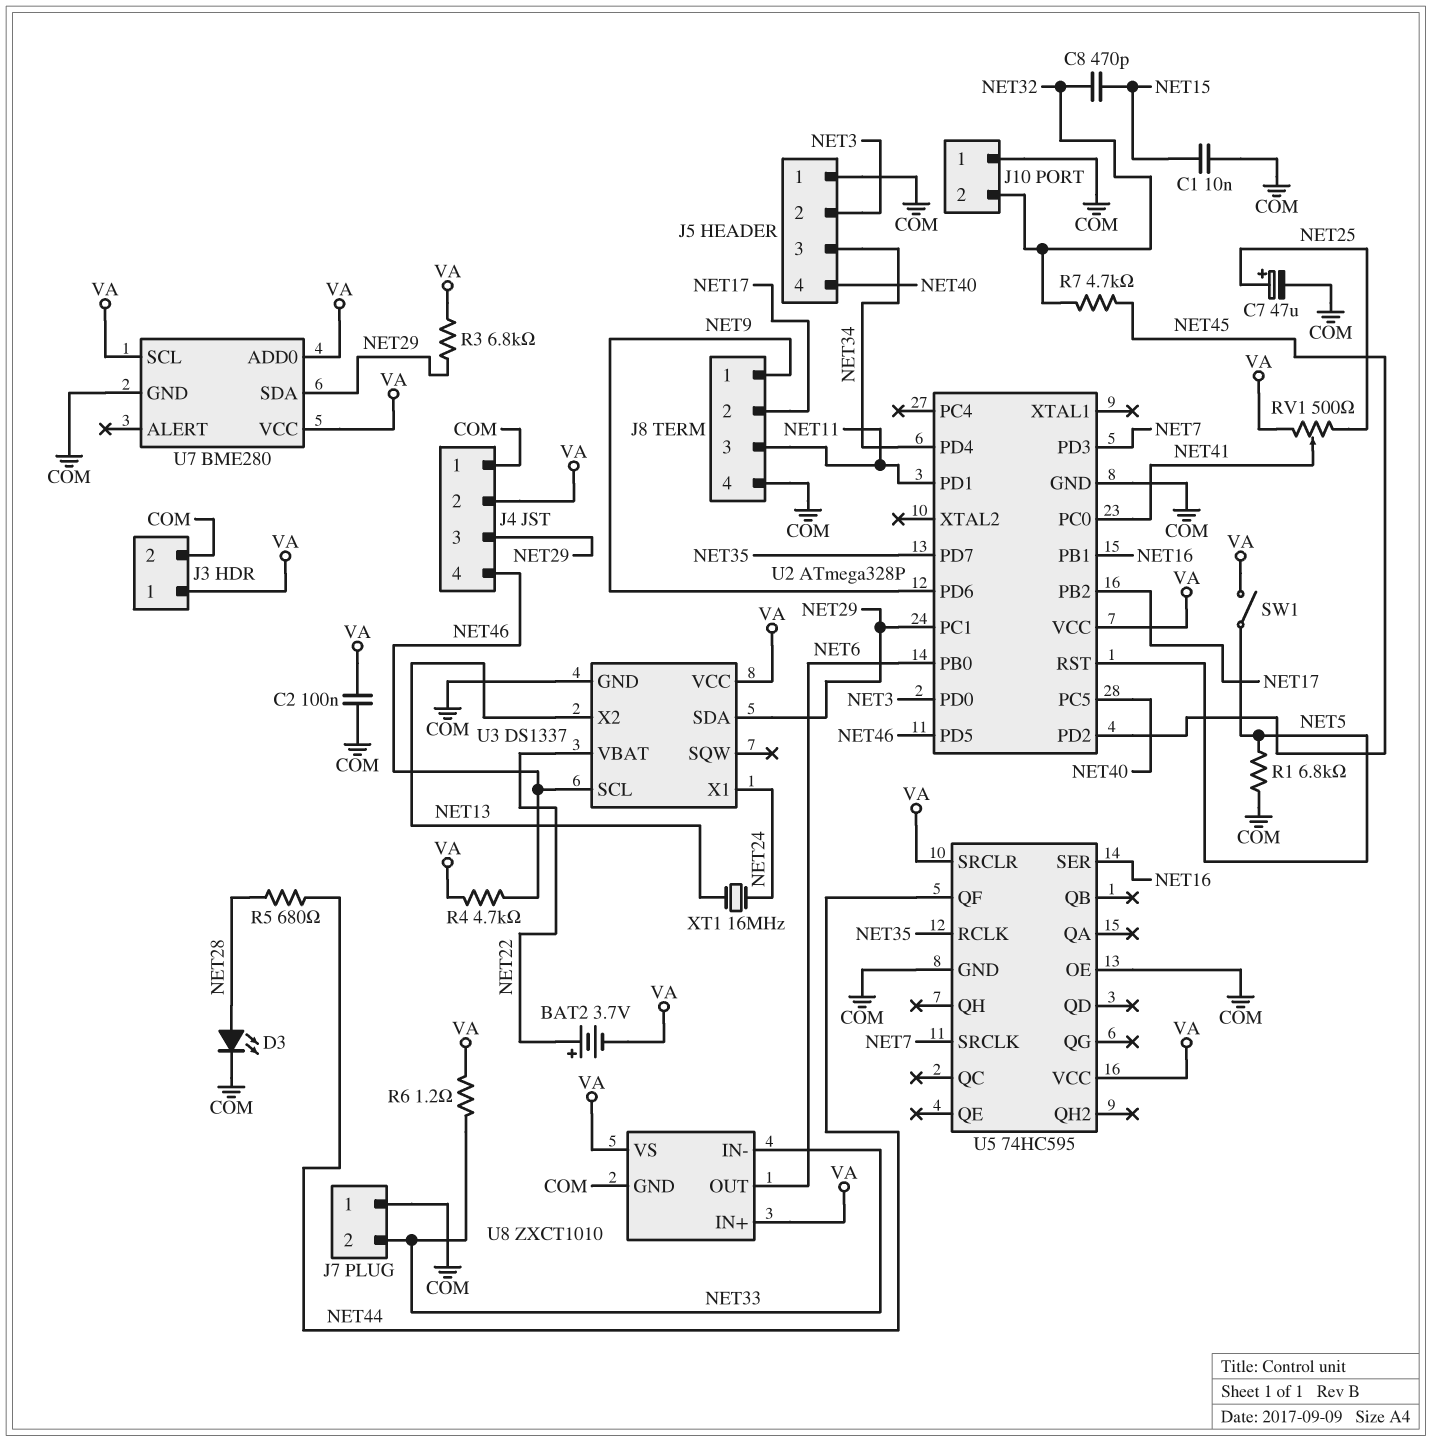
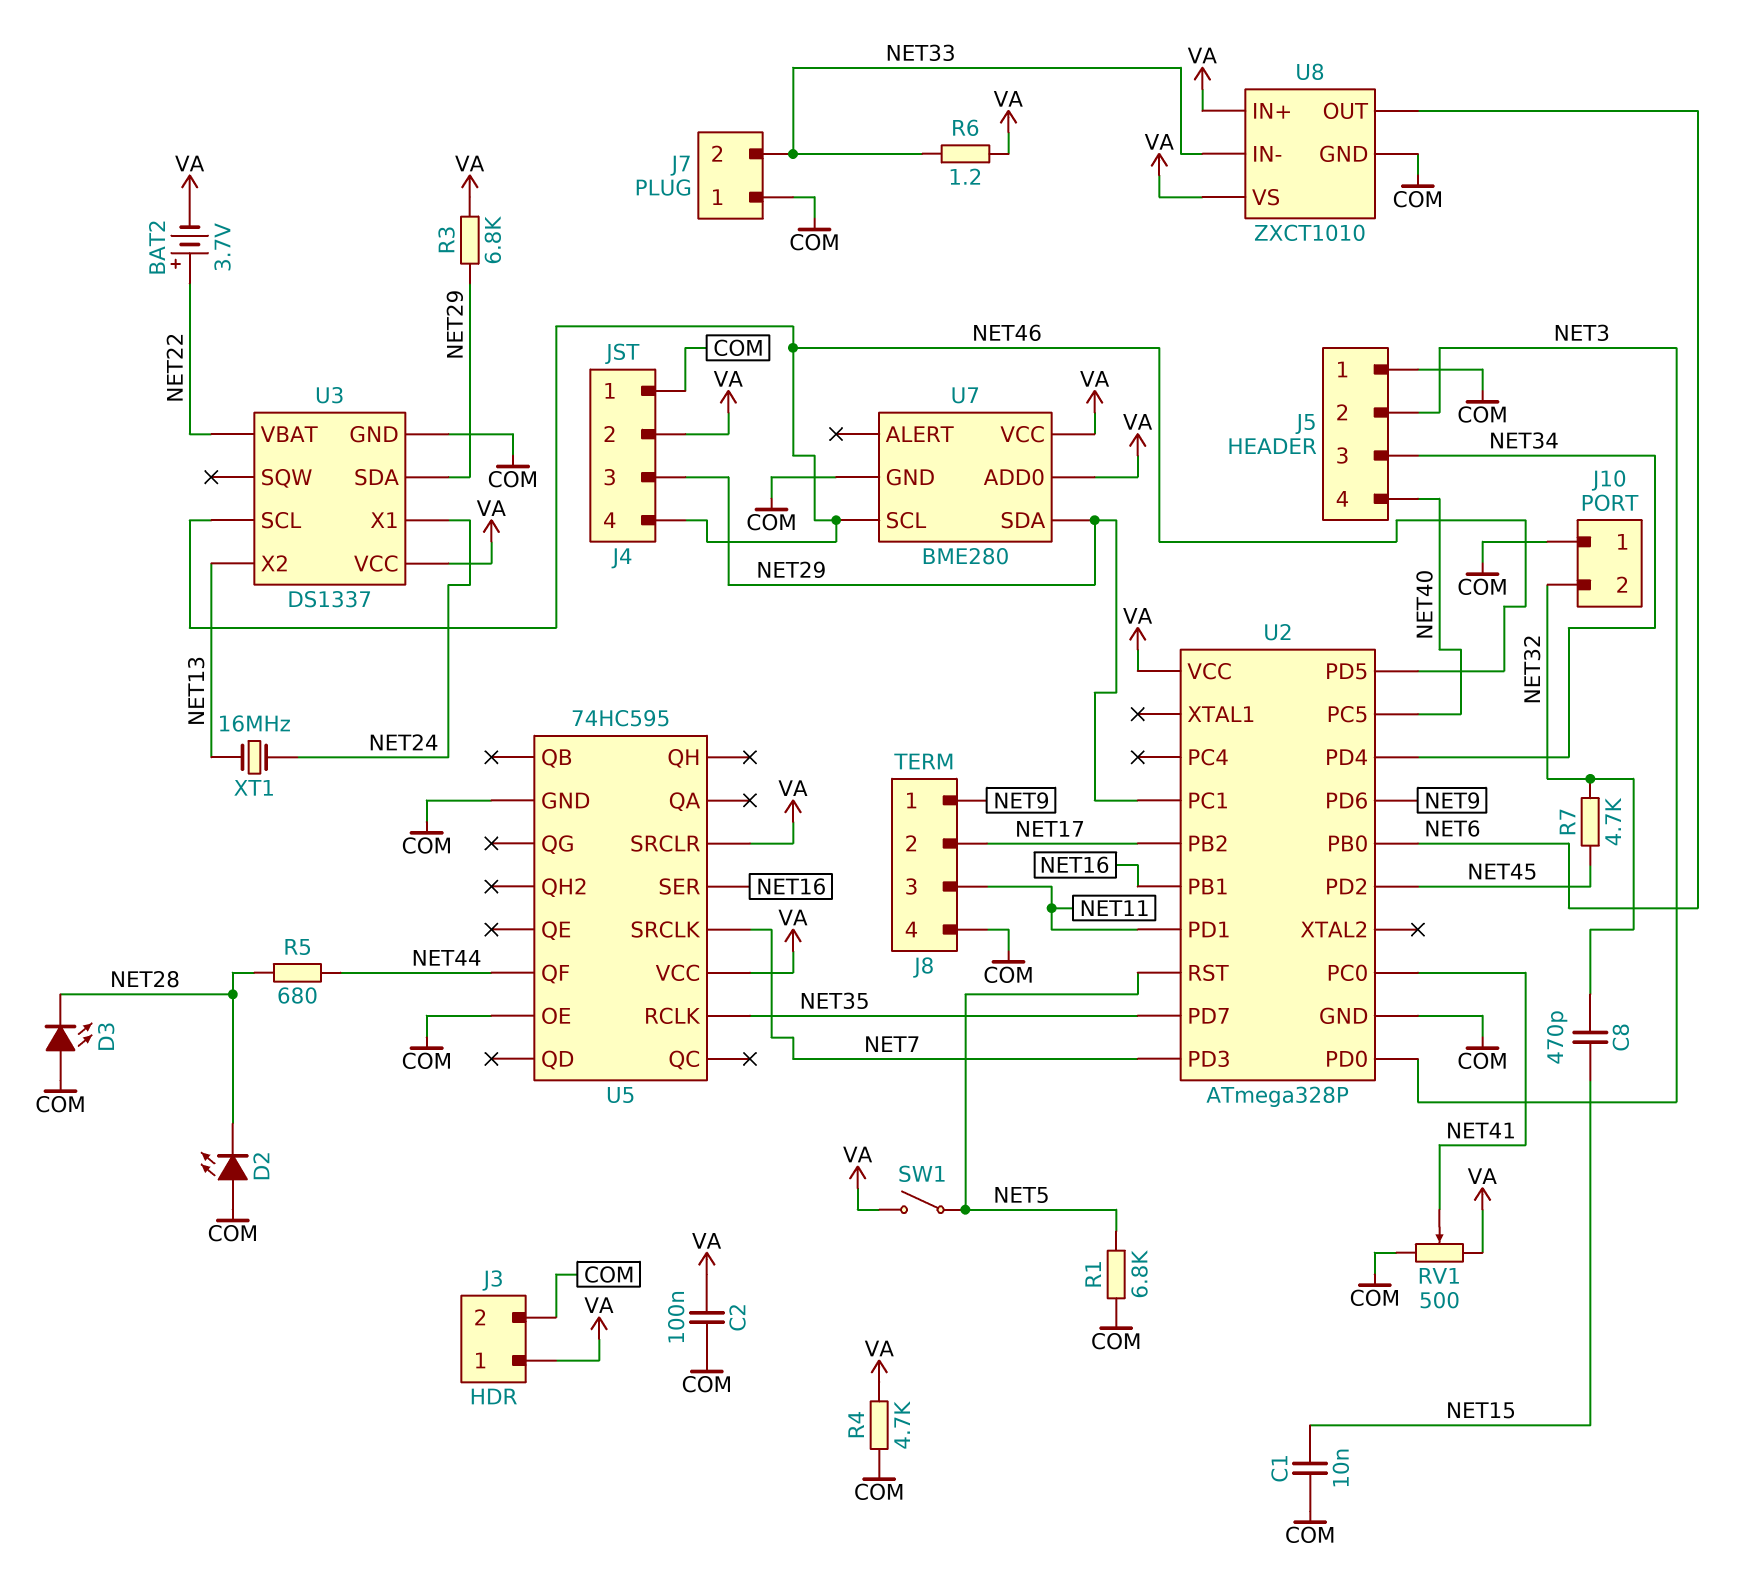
C7: 47uF (plus NET25, minus COM) -> none
D2: none -> LED (A COM, K NET28)
D3: LED (A NET28, K COM) -> LED (A COM, K NET28)
R4: 4.7k (NET46, VA) -> 4.7k (COM, VA)
RV1: 500 (NET25, VA, wiper NET41) -> 500 (COM, VA, wiper NET41)
U7 pin SCL: VA -> NET46

